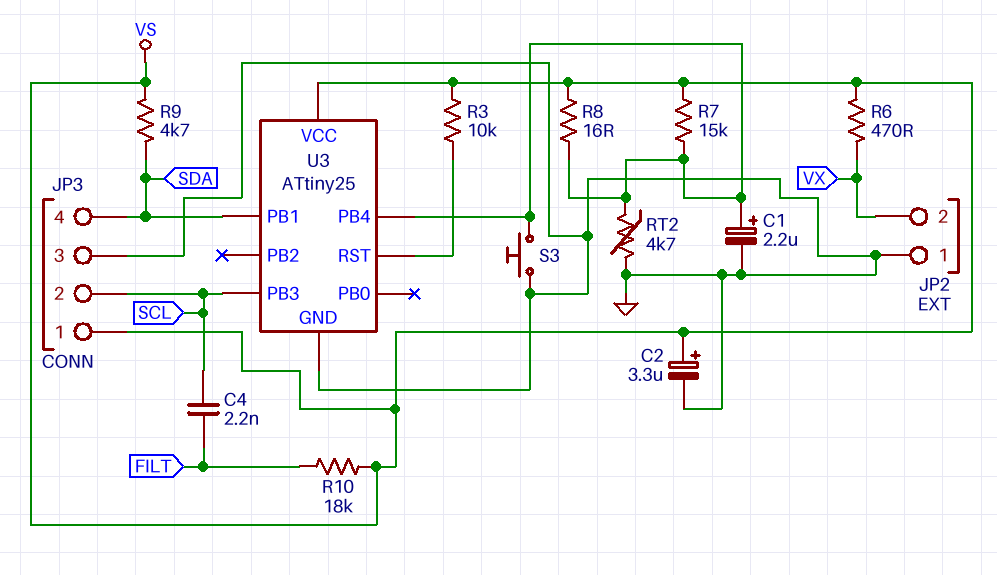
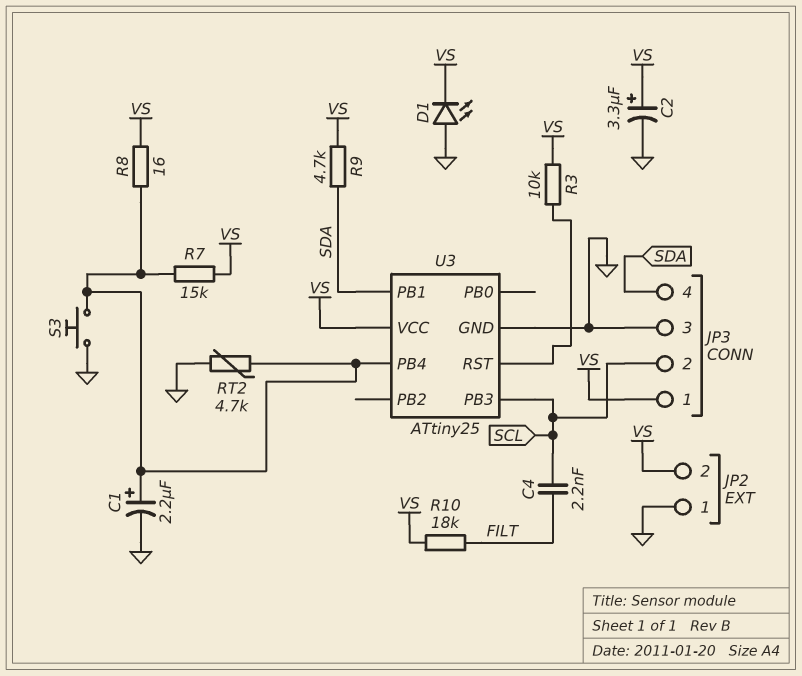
D1: none -> LED (A GND, K VS)
JP2 pin 2: VX -> VS
R6: 470 (VS, VX) -> none

